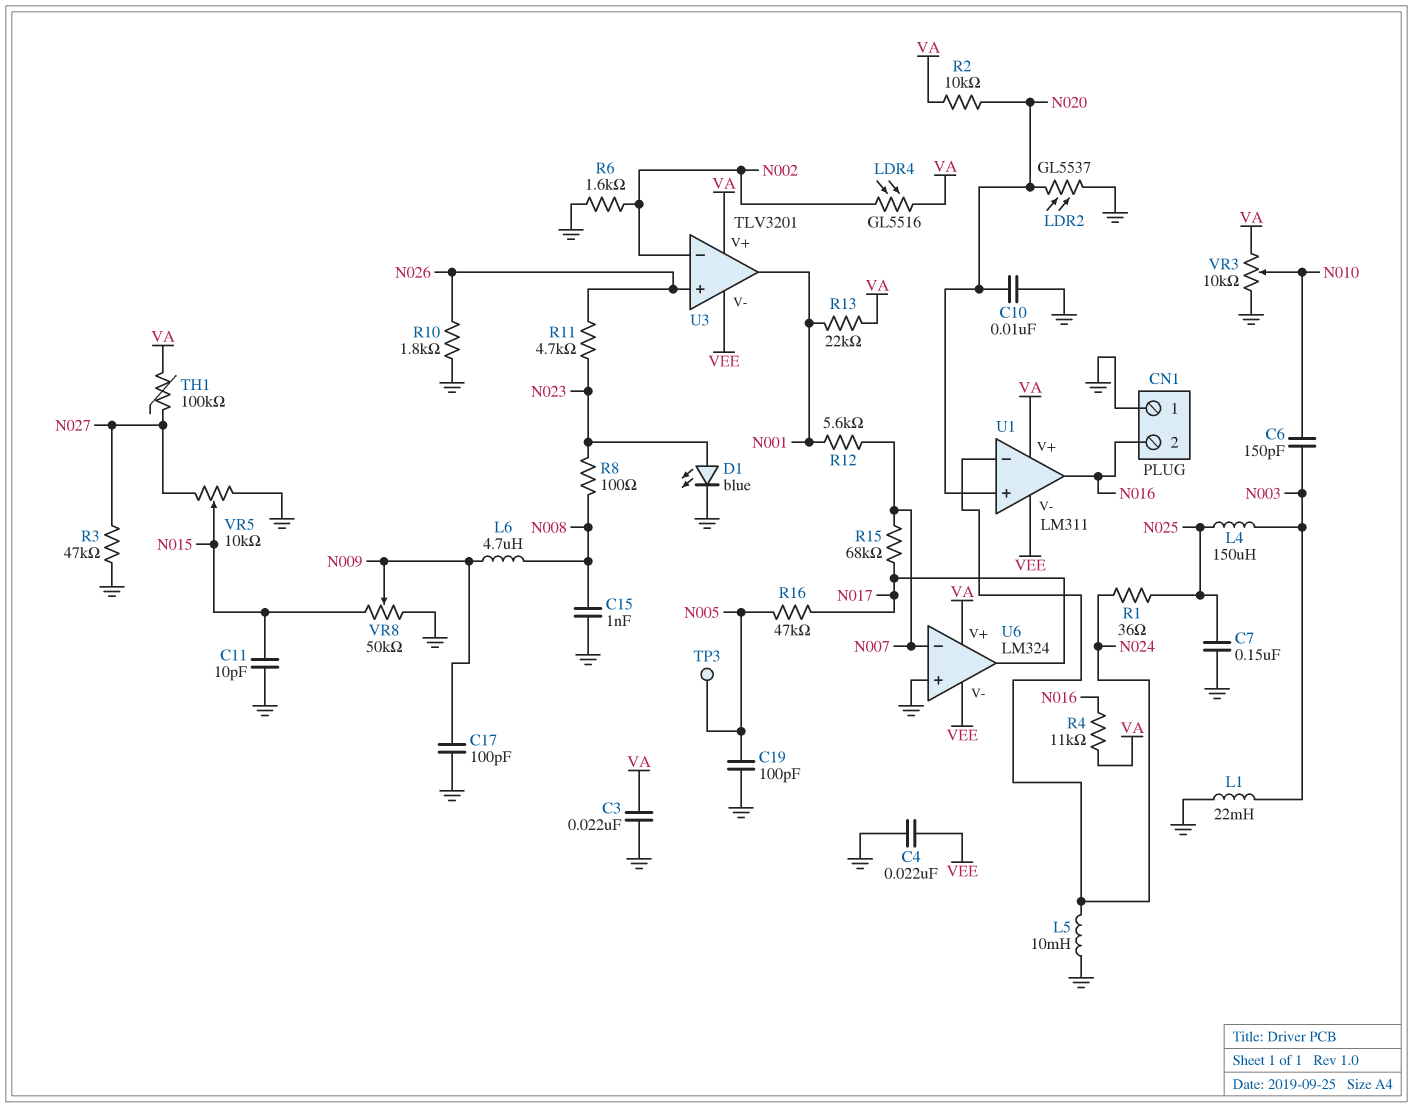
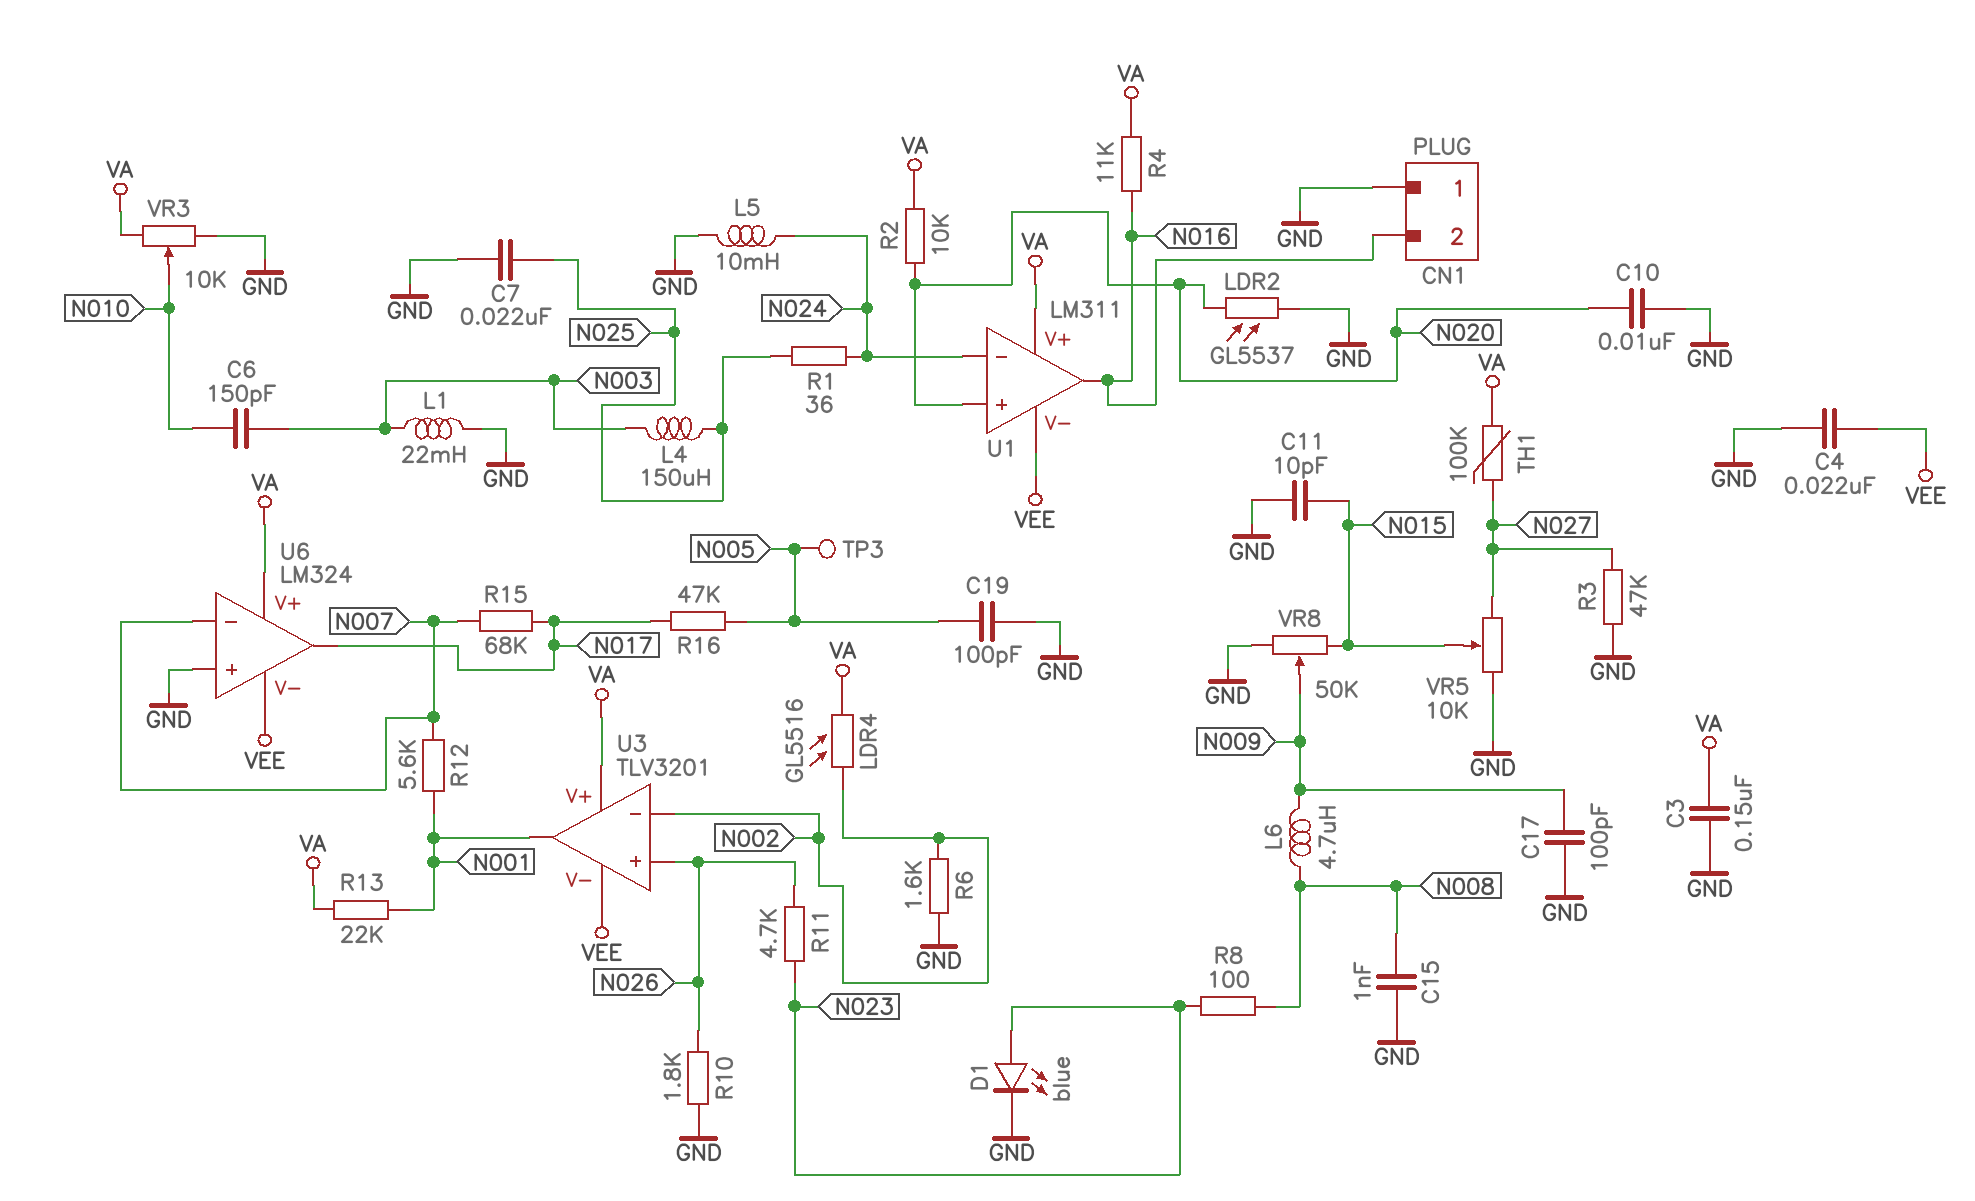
C3: 22nF (GND, VA) -> 150nF (GND, VA)
C7: 150nF (GND, N025) -> 22nF (GND, N025)

